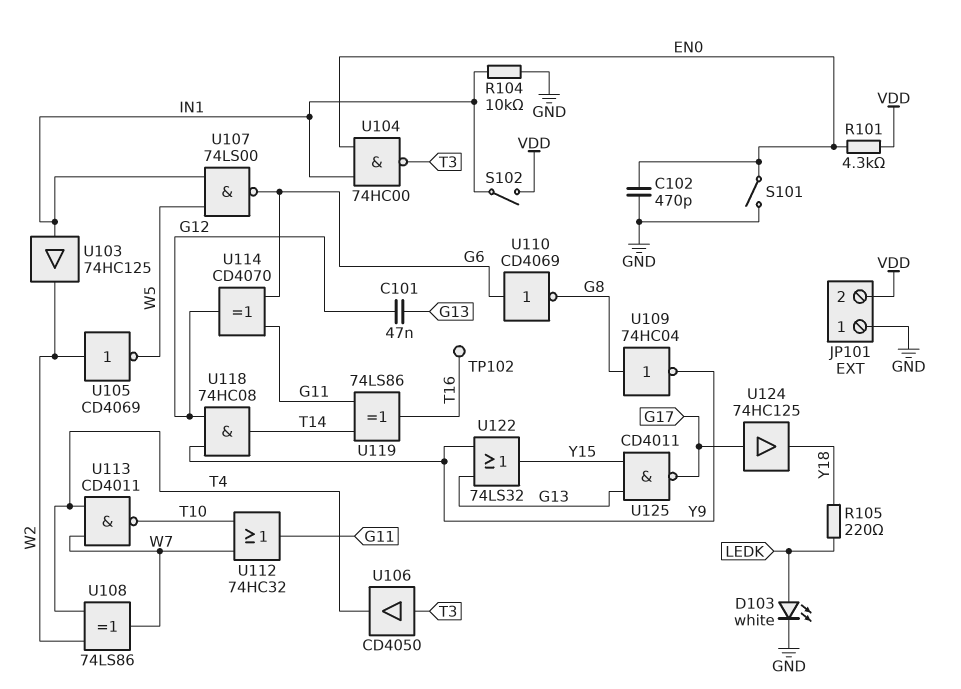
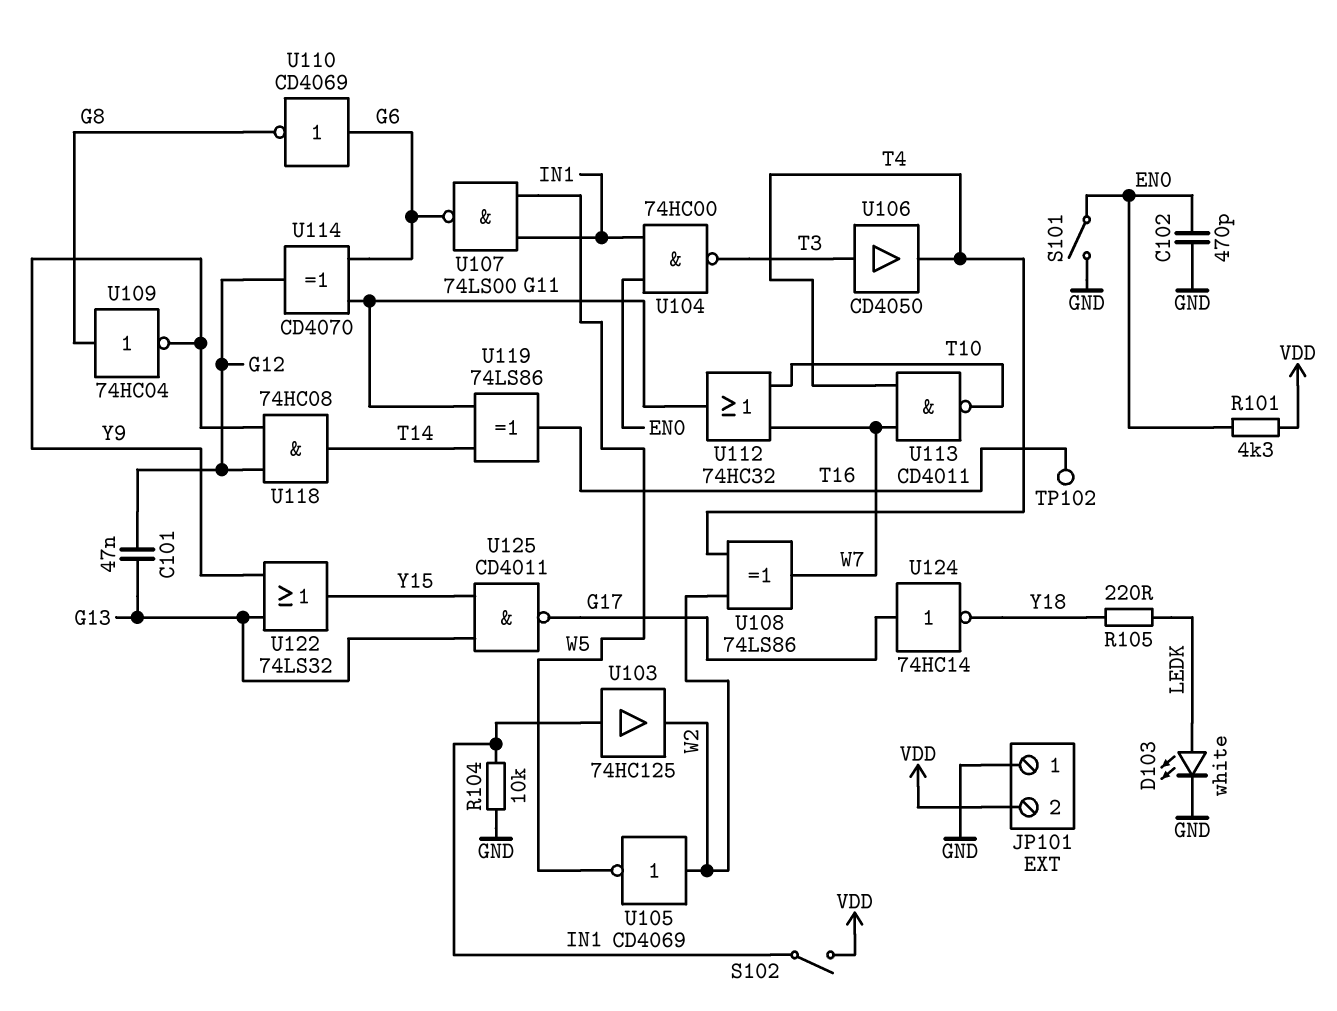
U124: buffer 74HC125 (in G17, out Y18) -> NOT 74HC14 (in G17, out Y18)

